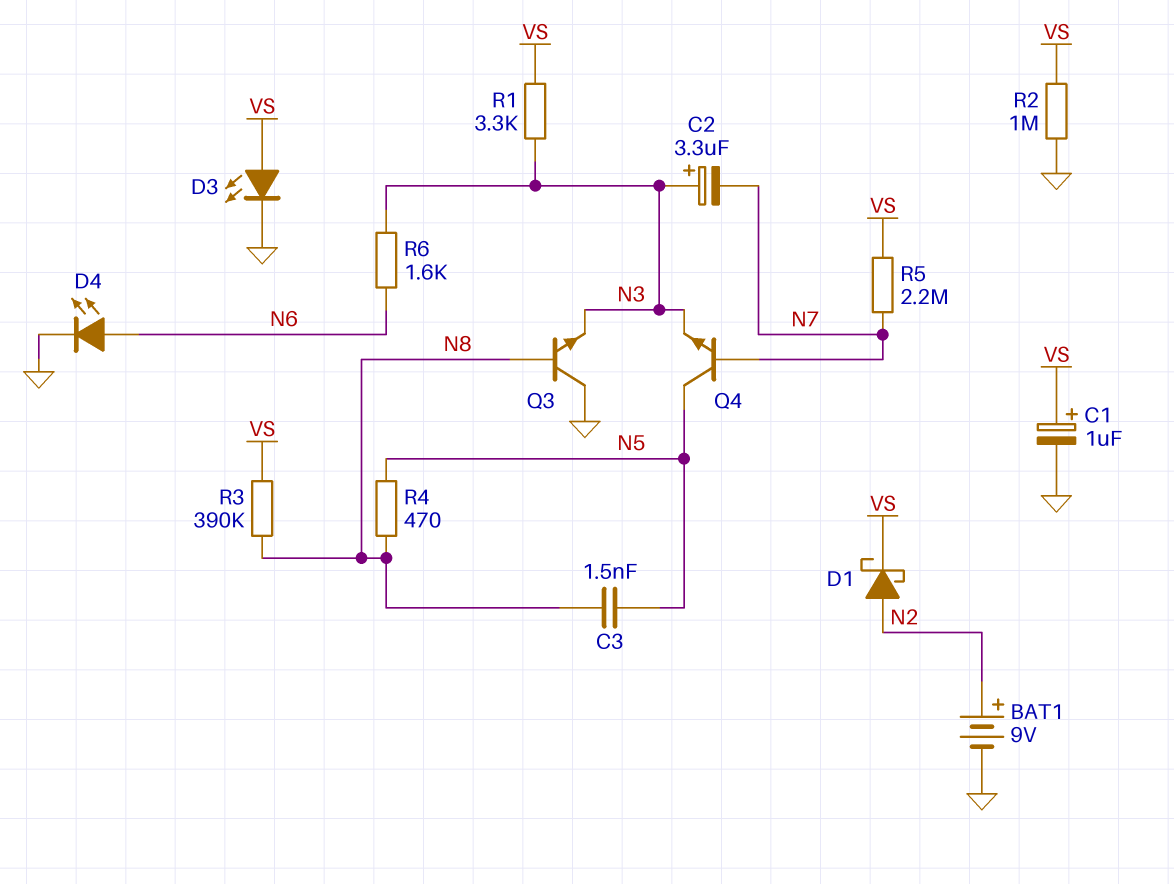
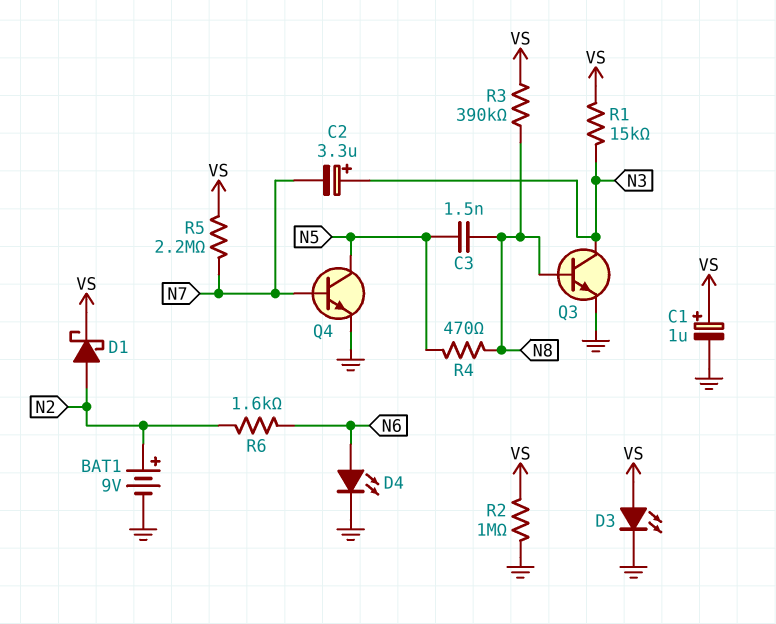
Q3: NPN (B N8, C GND, E N3) -> NPN (B N8, C N3, E GND)
Q4: NPN (B N7, C N5, E N3) -> NPN (B N7, C N5, E GND)
R1: 3.3k (N3, VS) -> 15k (N3, VS)
R6: 1.6k (N3, N6) -> 1.6k (N2, N6)

